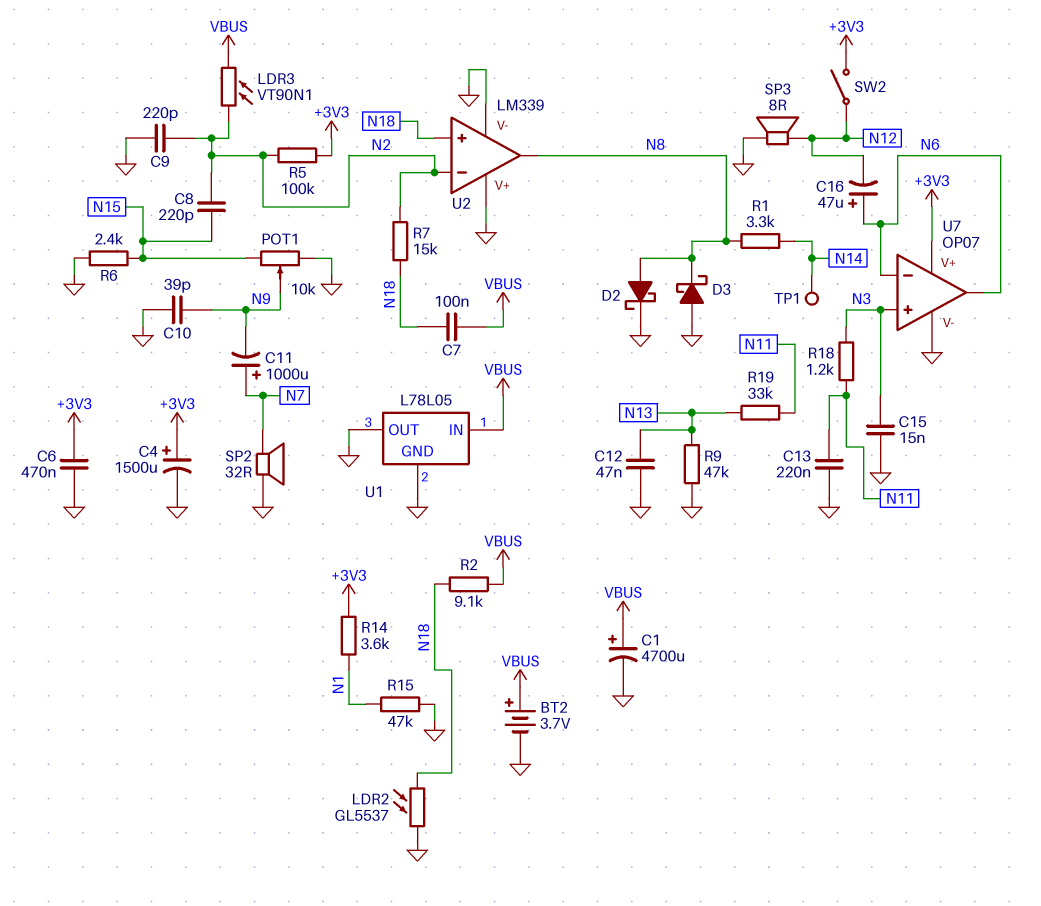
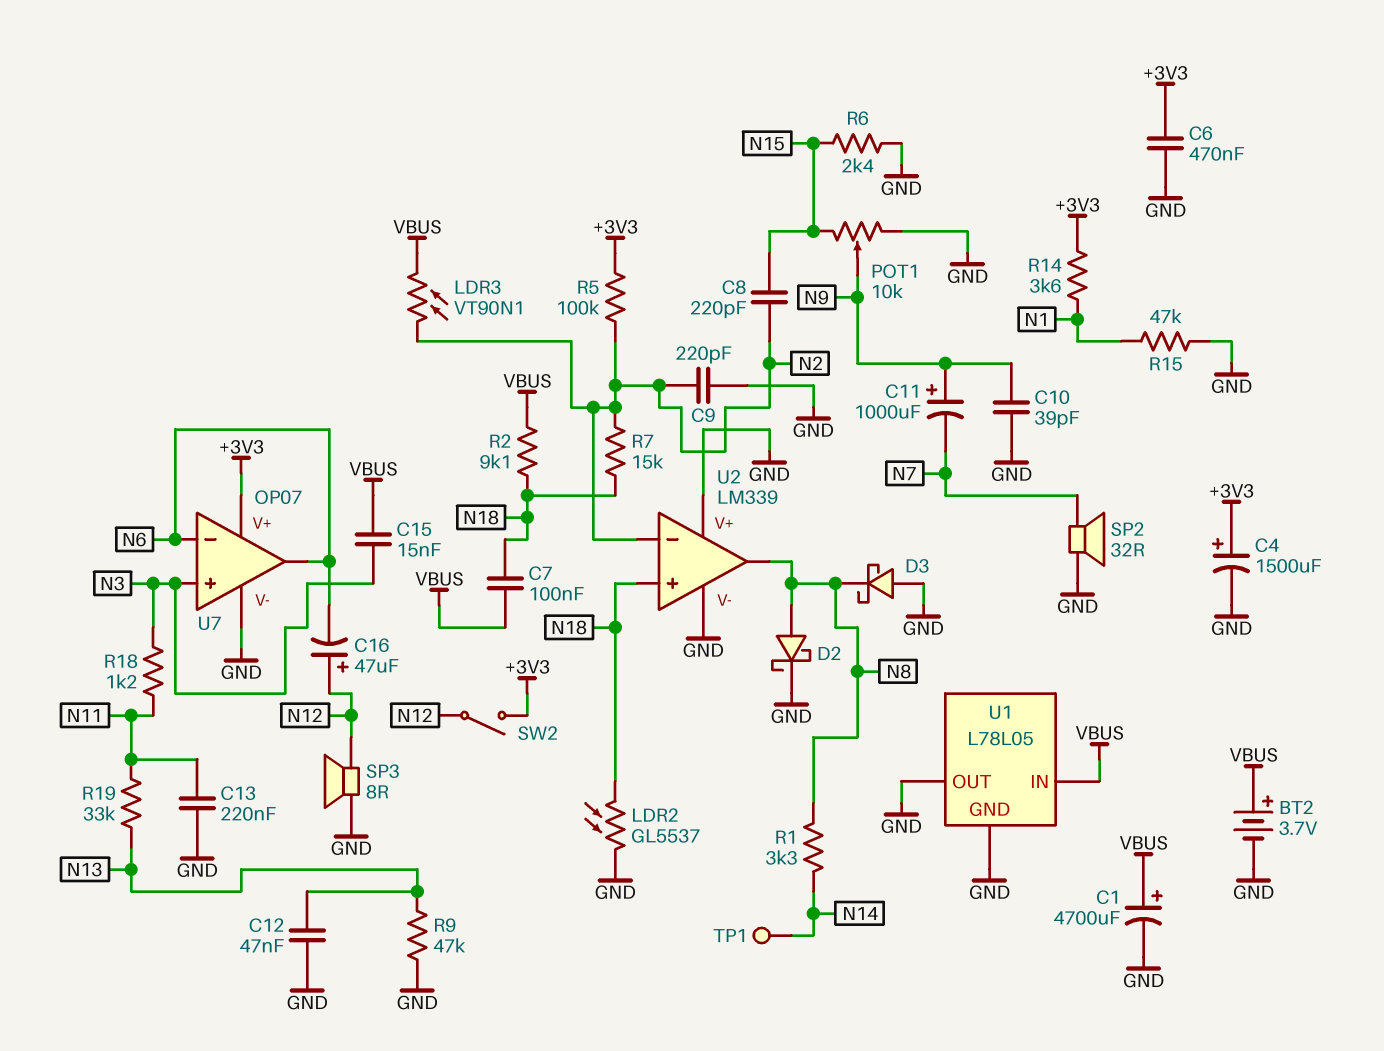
C11: 1000uF (plus N7, minus N9) -> 1000uF (plus N9, minus N7)
C15: 15nF (GND, N3) -> 15nF (N3, VBUS)
C16: 47uF (plus N6, minus N12) -> 47uF (plus N12, minus N6)

